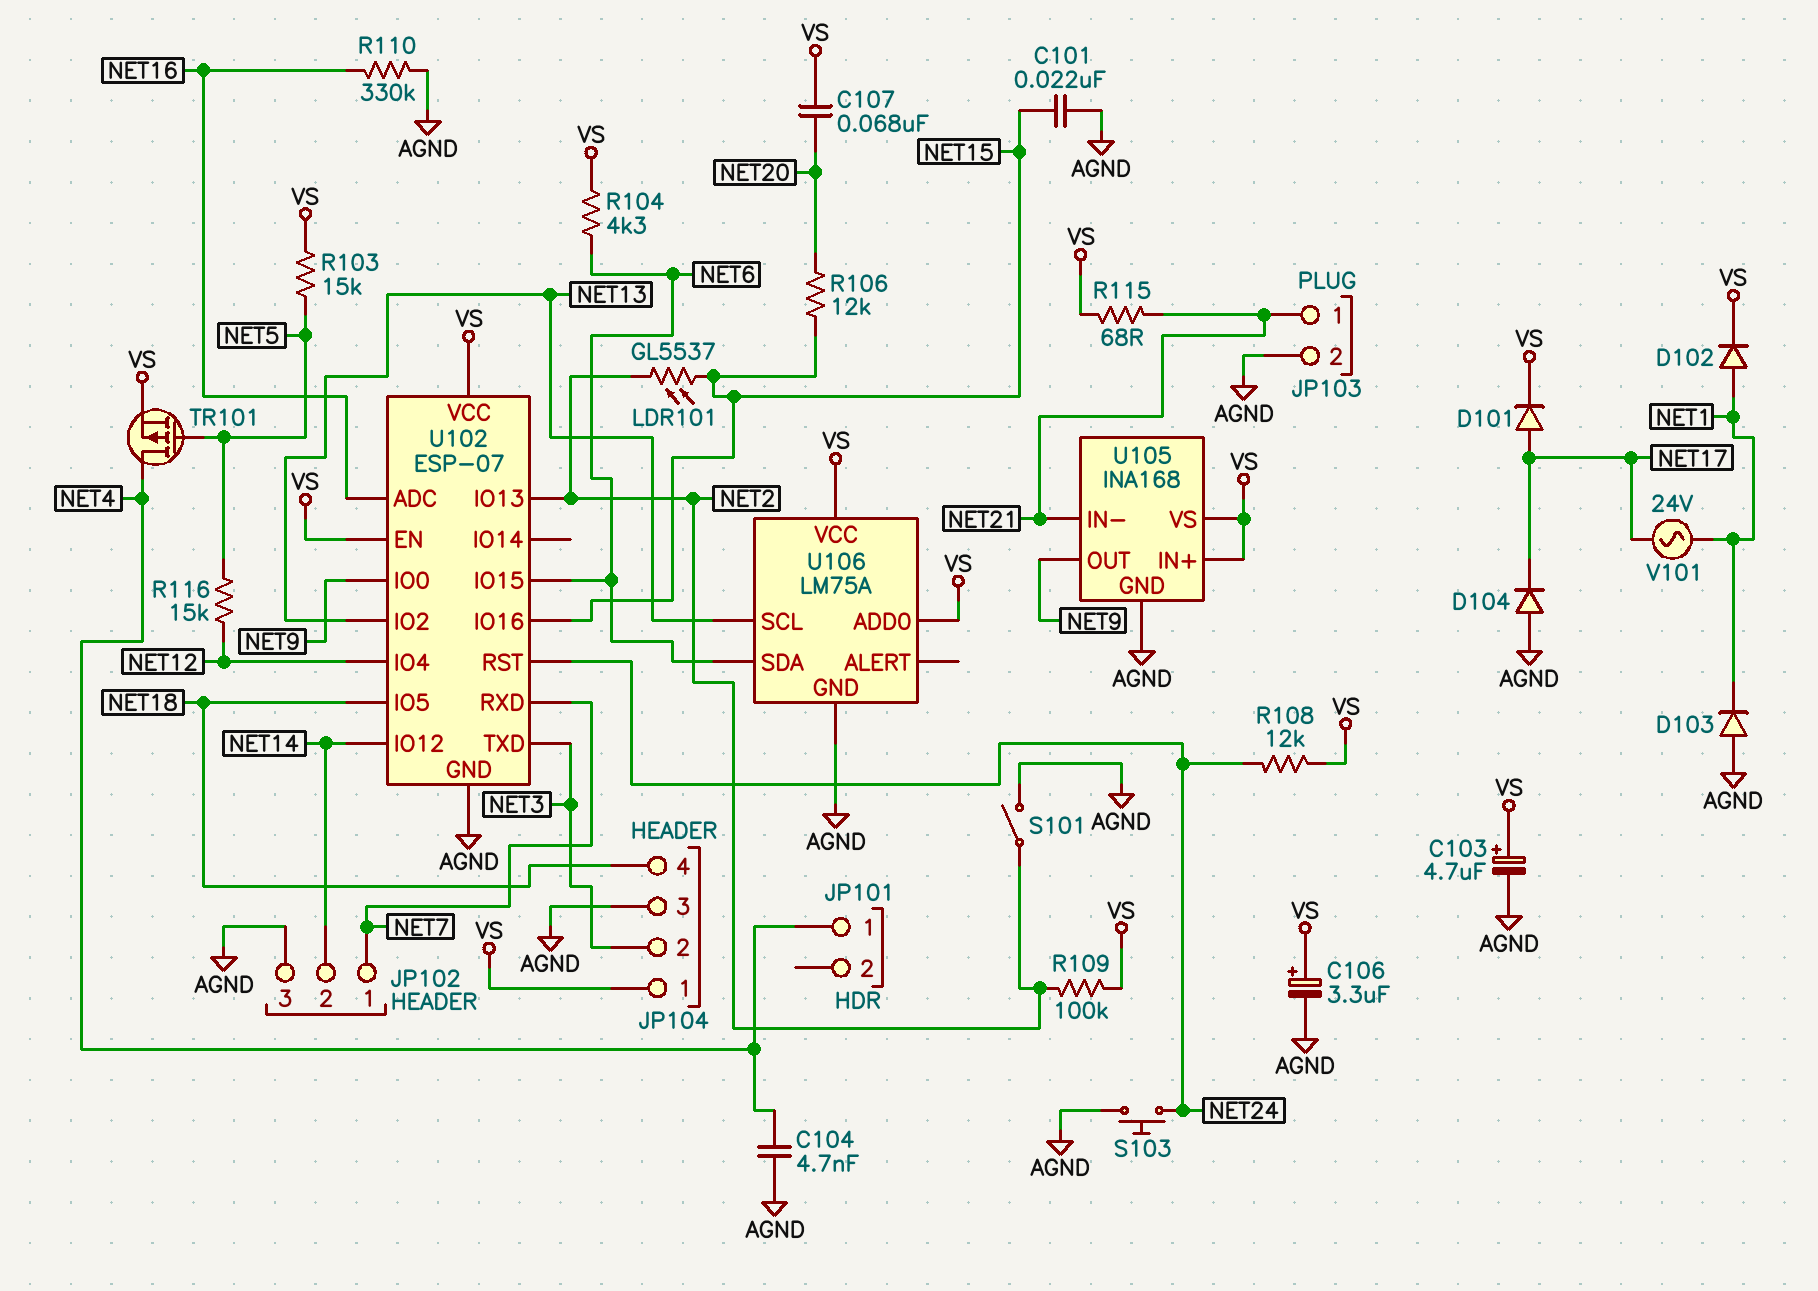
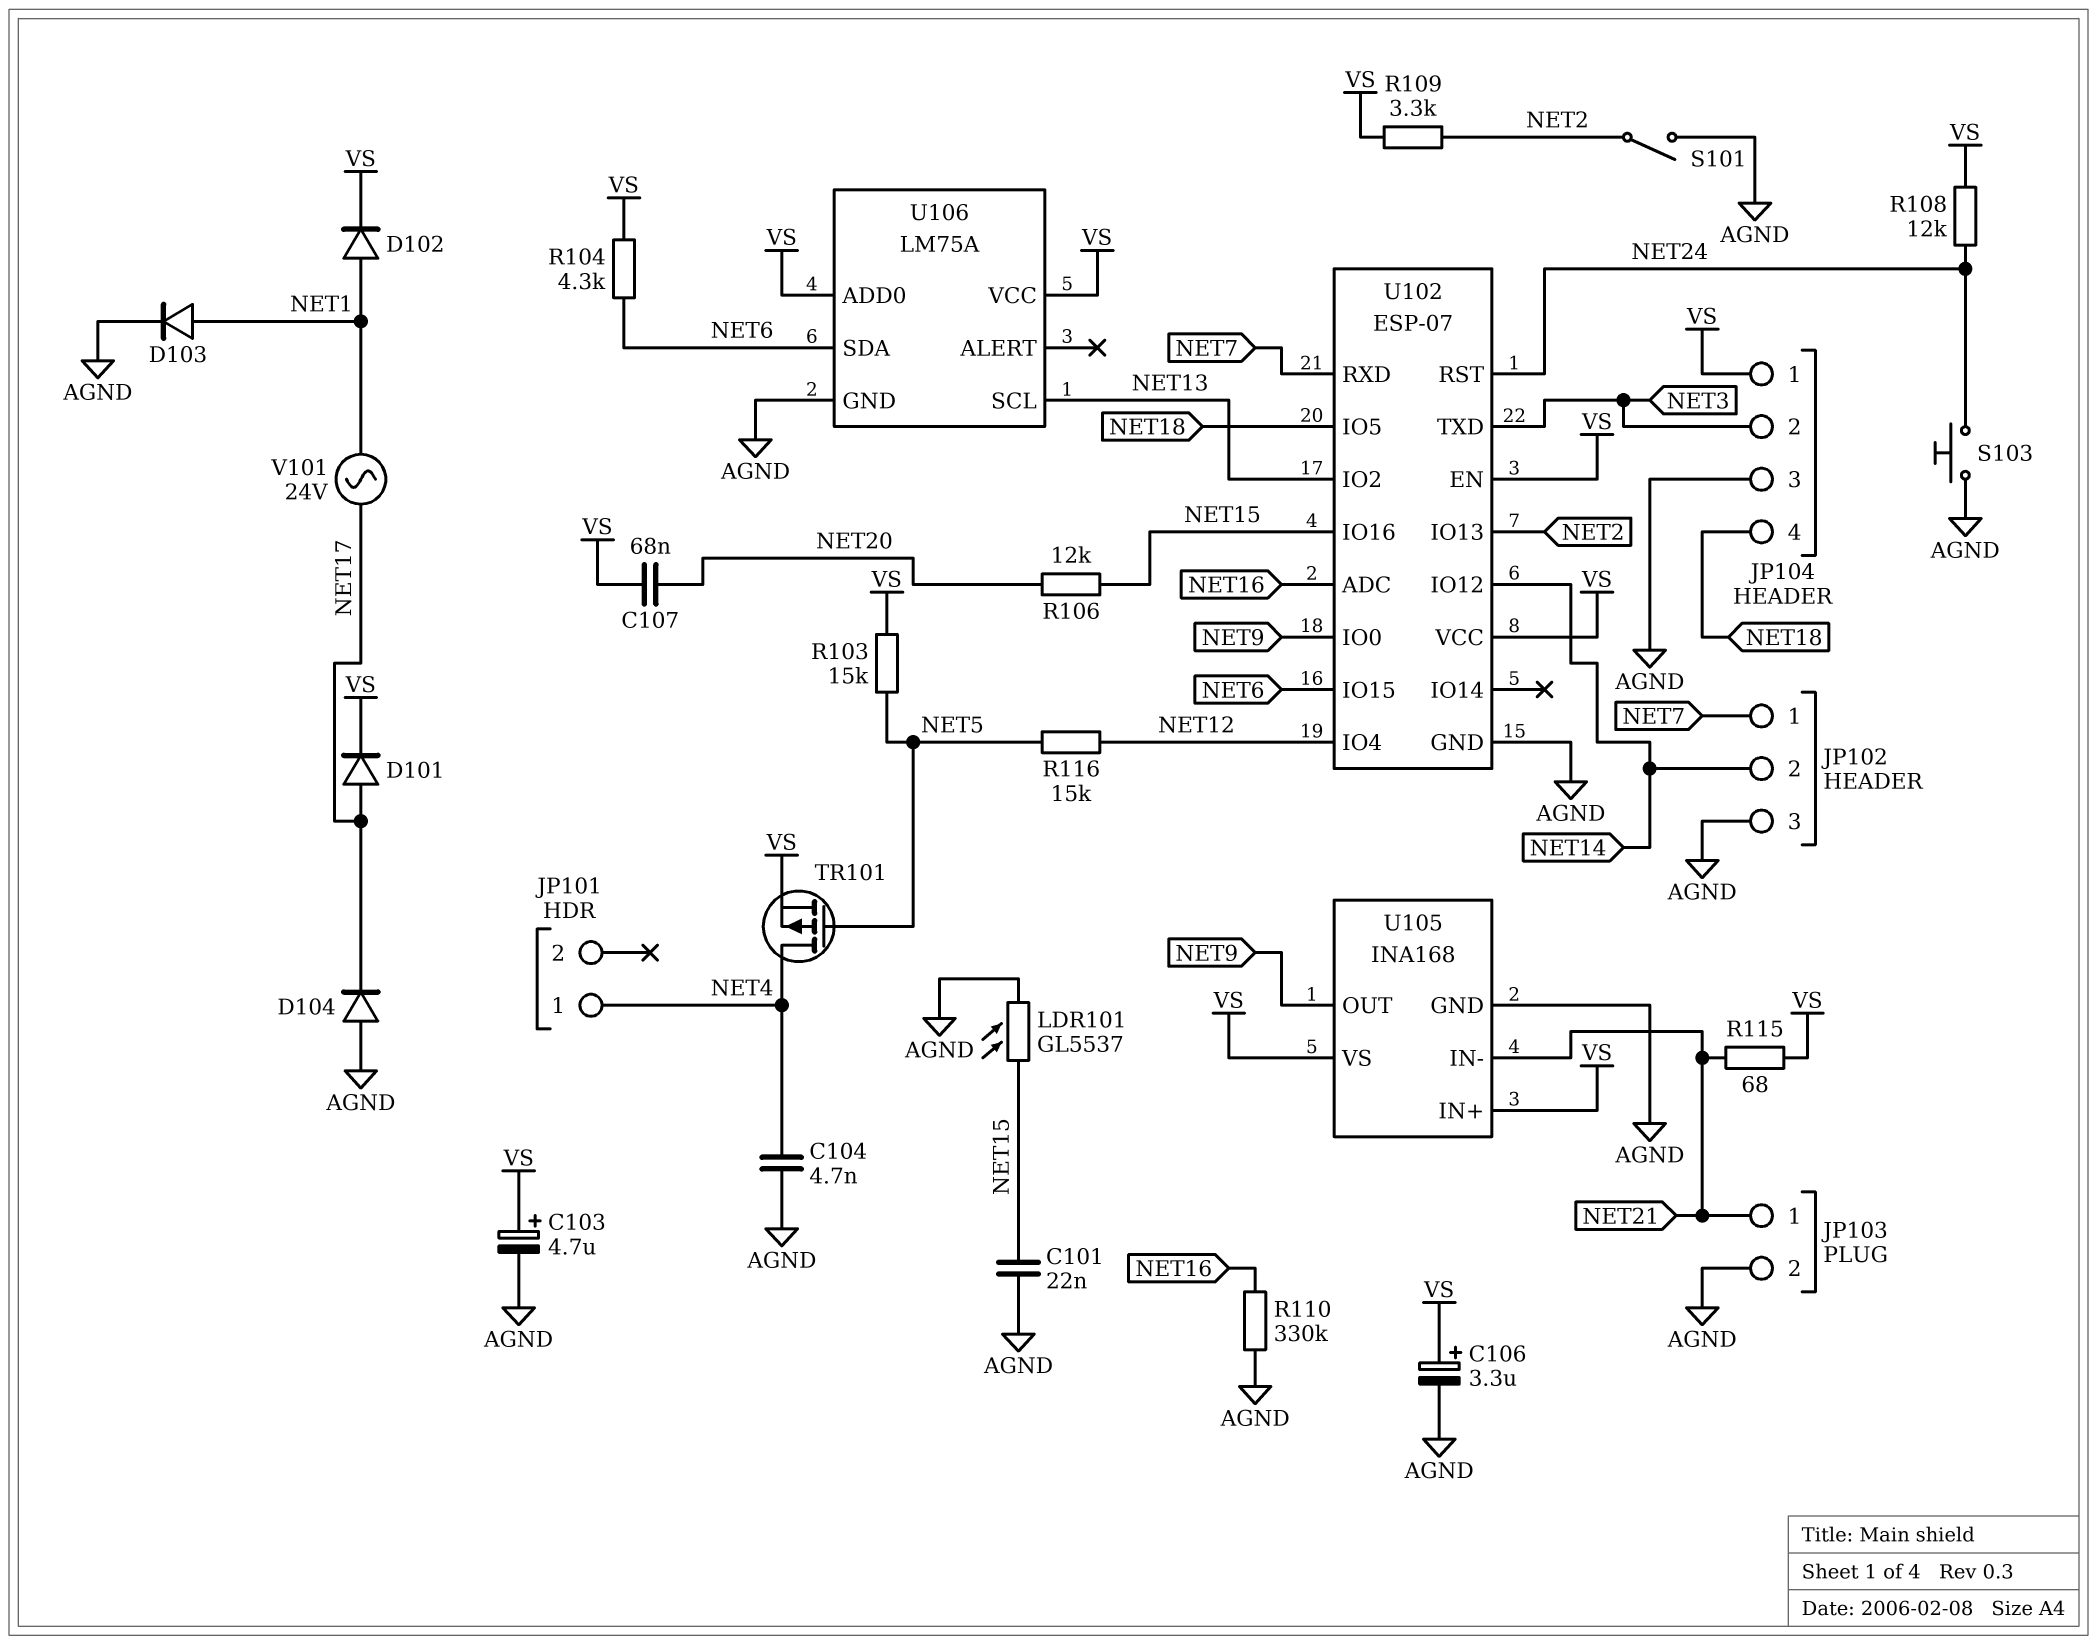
D103: diode (A AGND, K NET1) -> diode (A NET1, K AGND)
LDR101: GL5537 (NET2, NET15) -> GL5537 (AGND, NET15)
R109: 100k (NET2, VS) -> 3.3k (NET2, VS)

